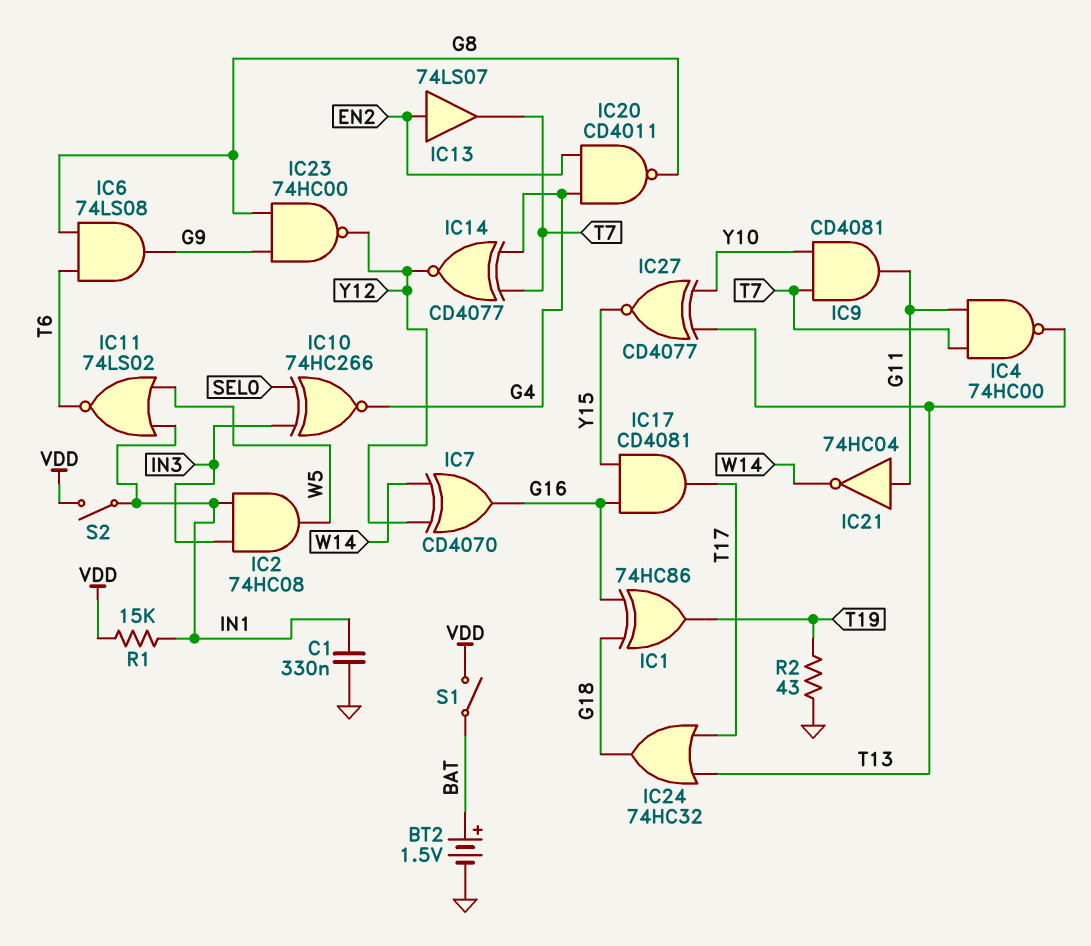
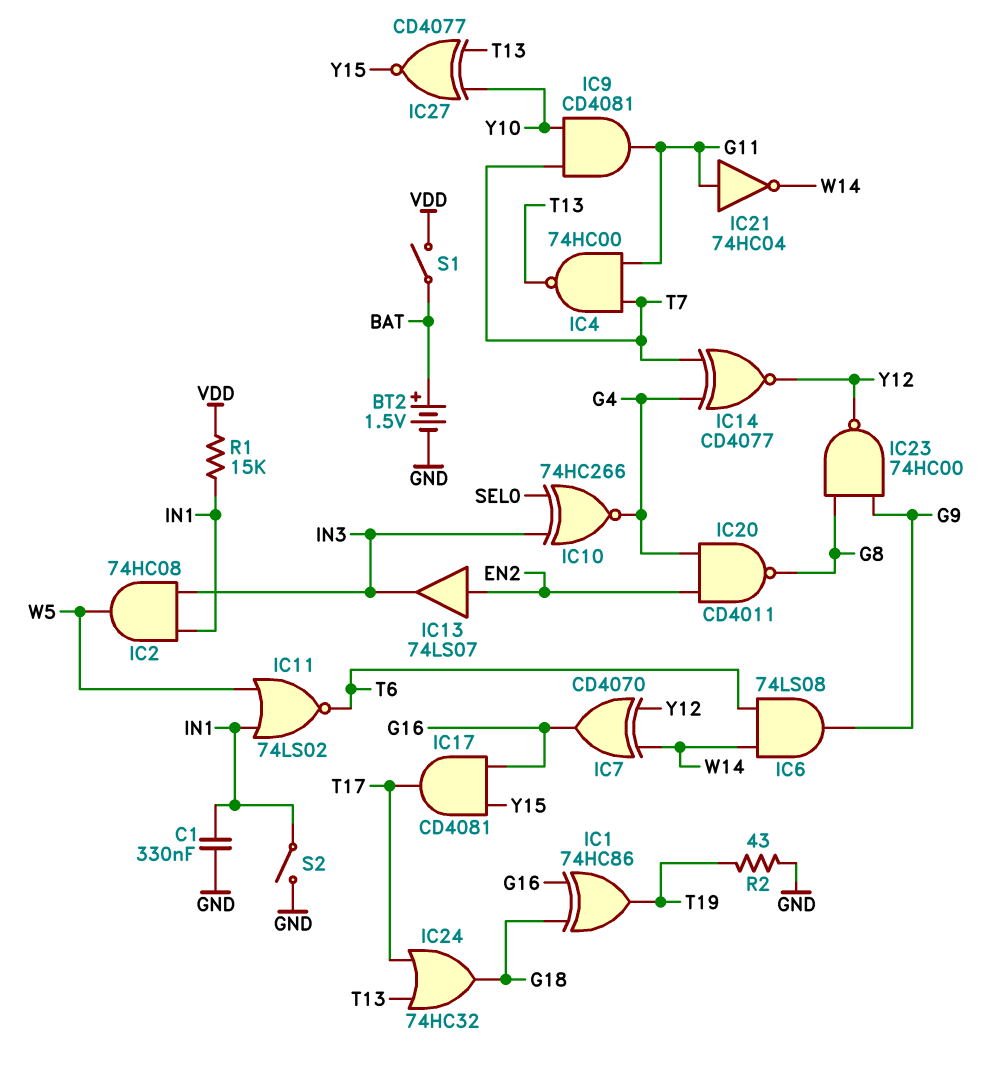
IC6: AND 74LS08 (in G8, in T6, out G9) -> AND 74LS08 (in T6, in W14, out G9)
IC13: buffer 74LS07 (in EN2, out T7) -> buffer 74LS07 (in EN2, out IN3)
S2: switch (IN1, VDD) -> switch (GND, IN1)

